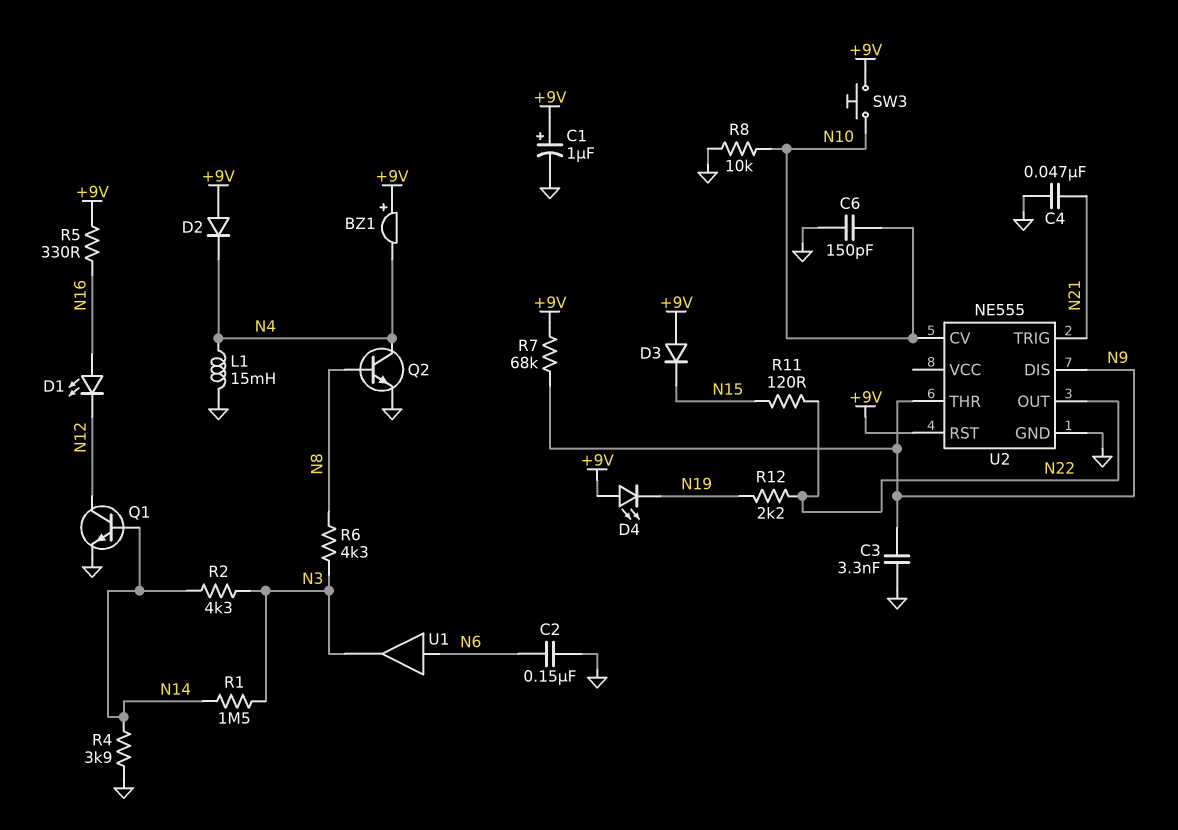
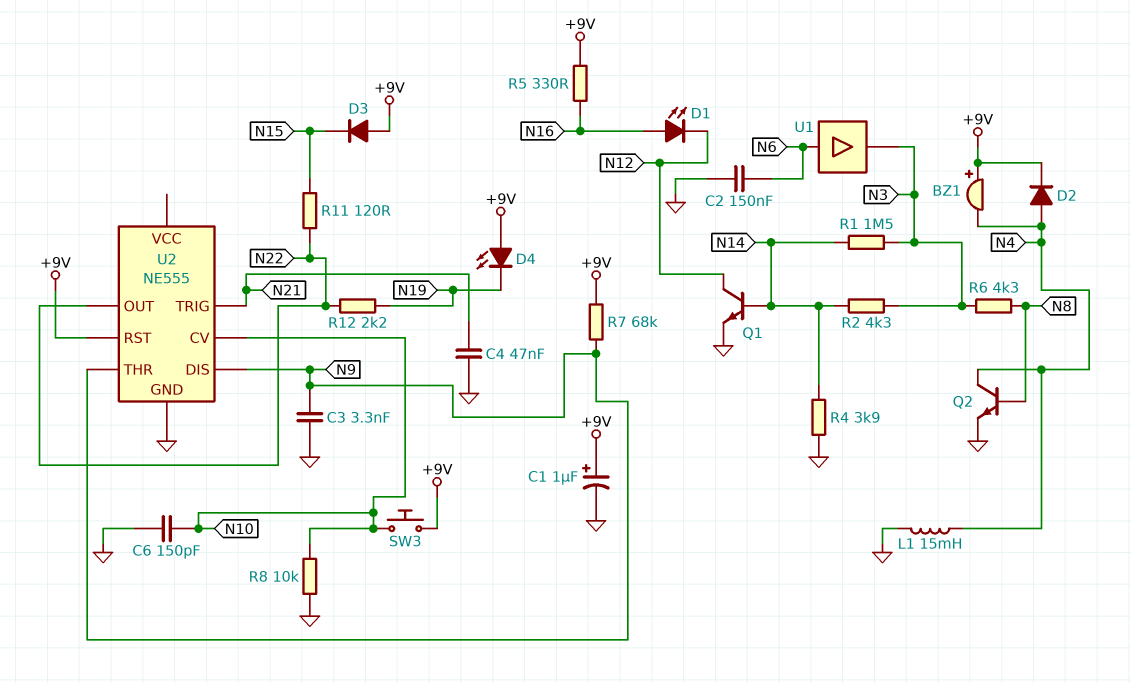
D2: diode (A +9V, K N4) -> diode (A N4, K +9V)

